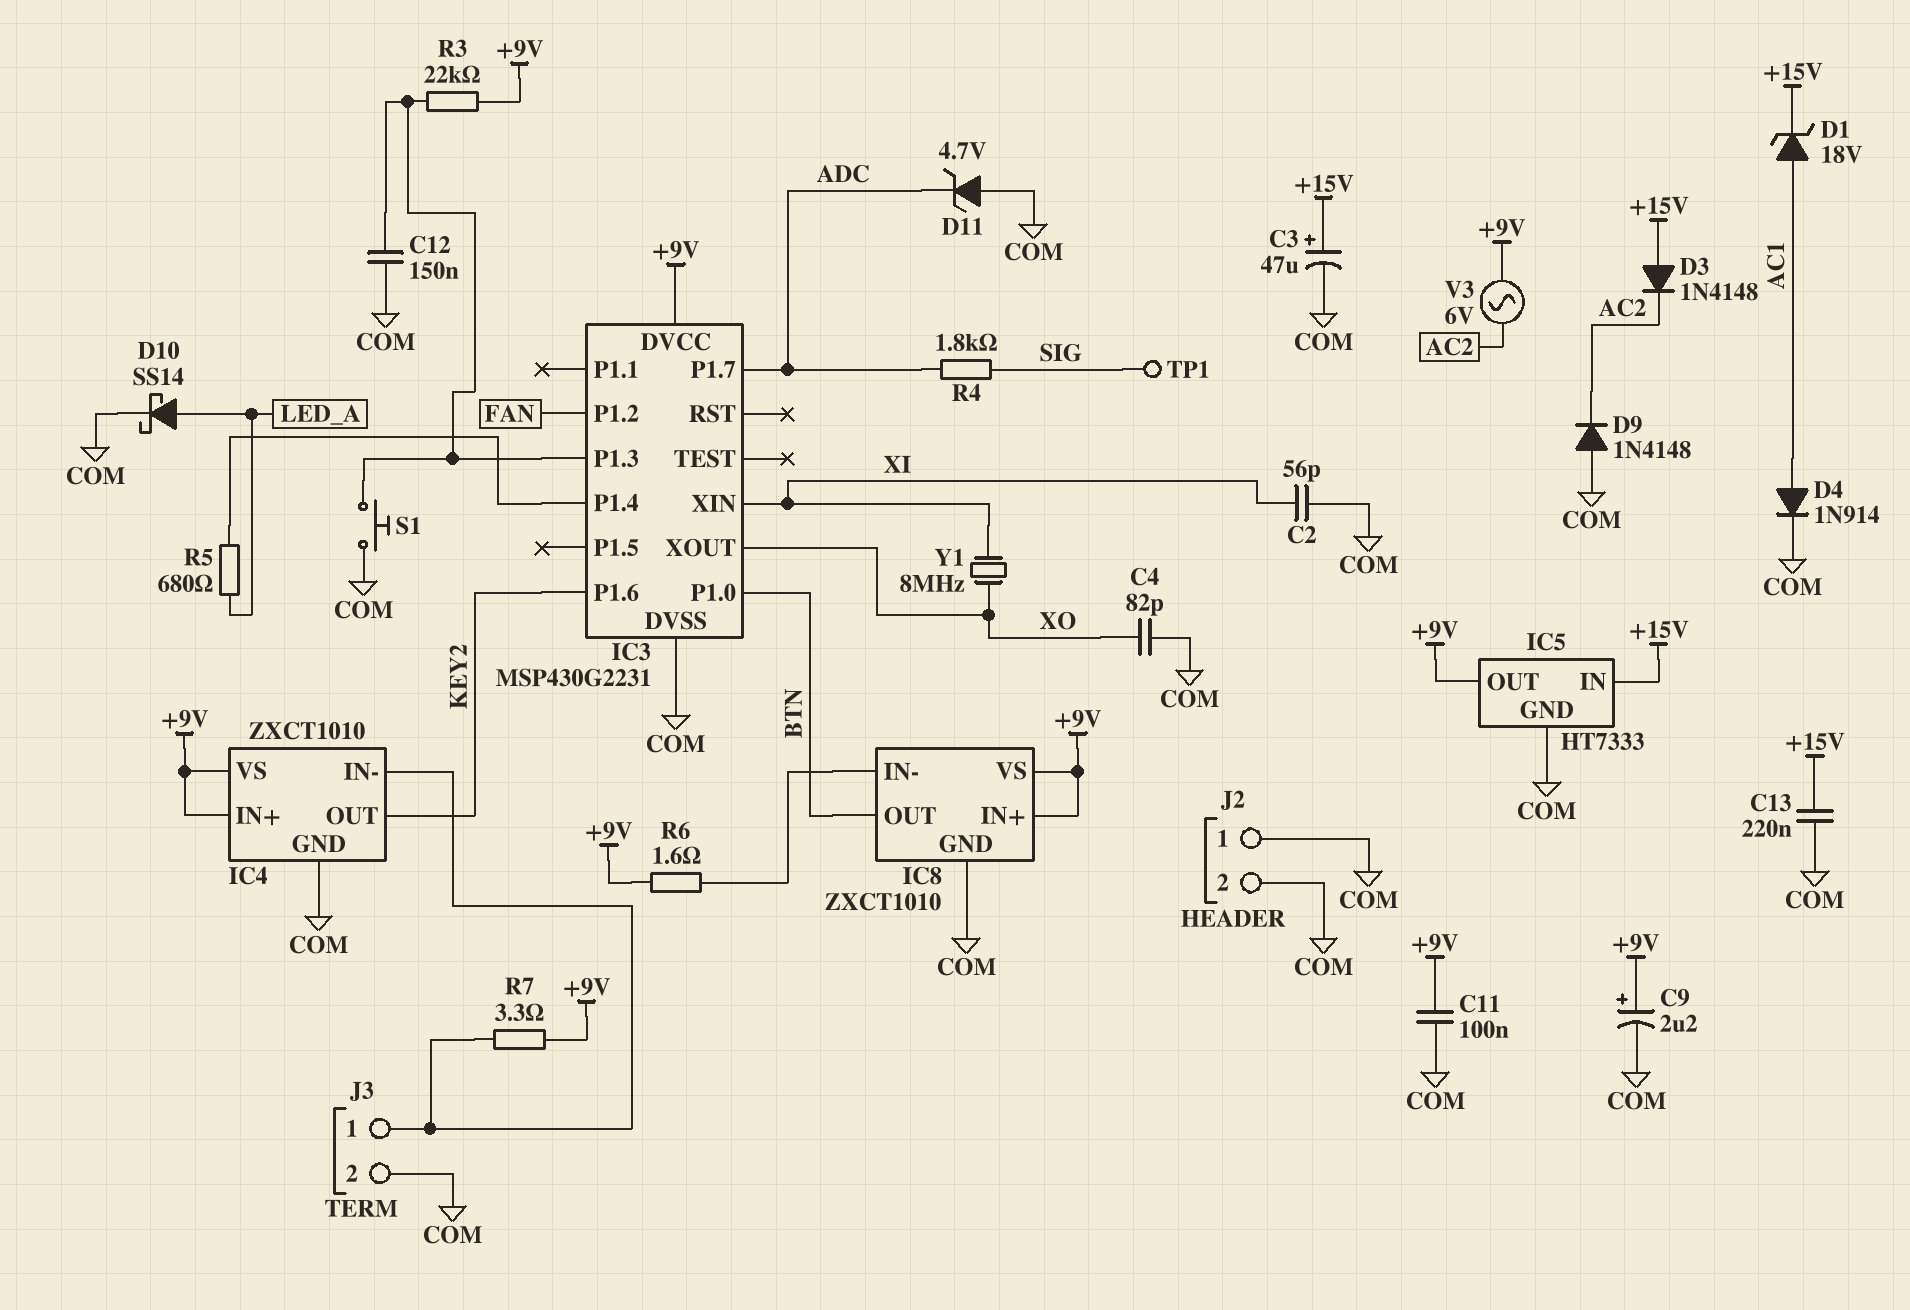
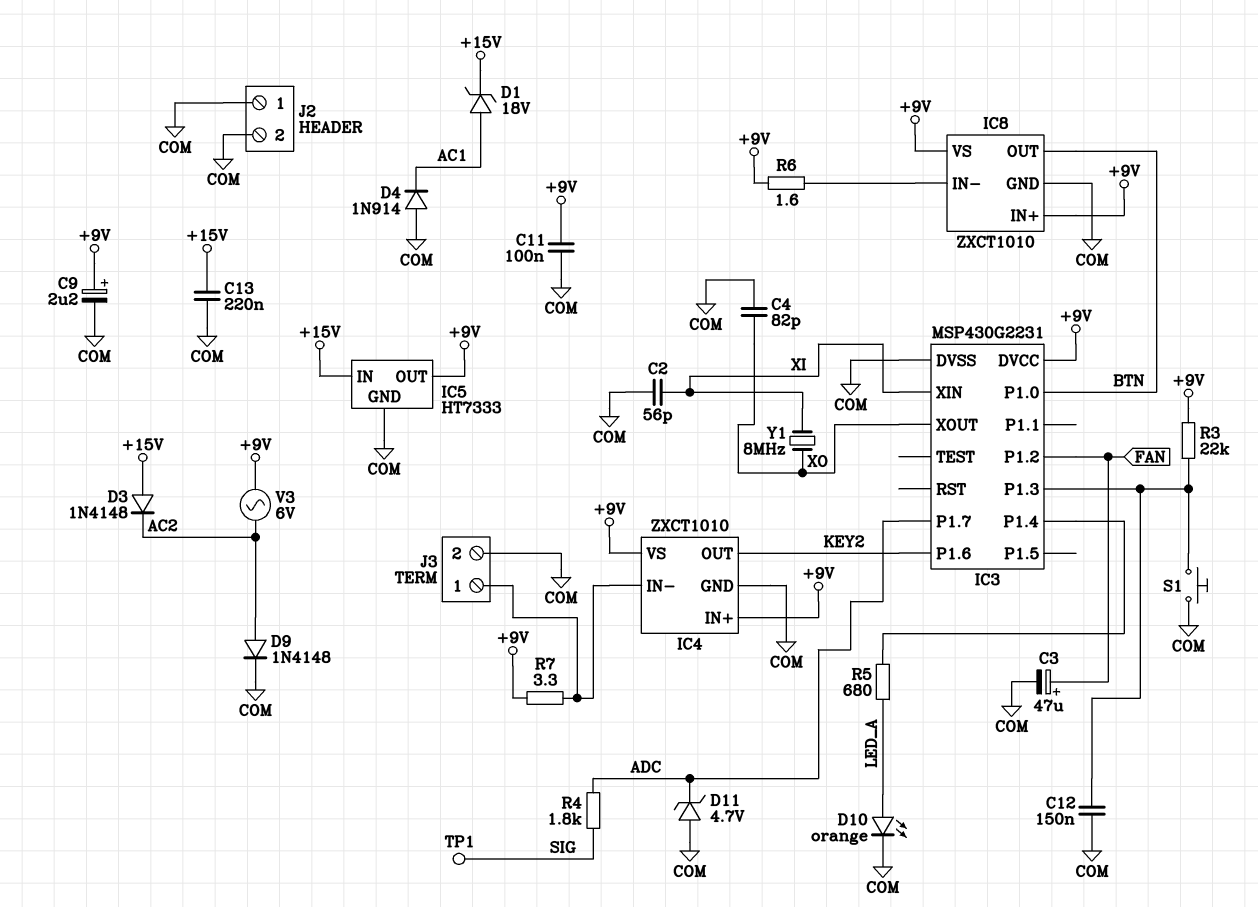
C3: 47uF (plus +15V, minus COM) -> 47uF (plus FAN, minus COM)
D4: diode 1N914 (A AC1, K COM) -> diode 1N914 (A COM, K AC1)
D9: diode 1N4148 (A COM, K AC2) -> diode 1N4148 (A AC2, K COM)
D10: schottky SS14 (A LED_A, K COM) -> LED orange (A LED_A, K COM)

